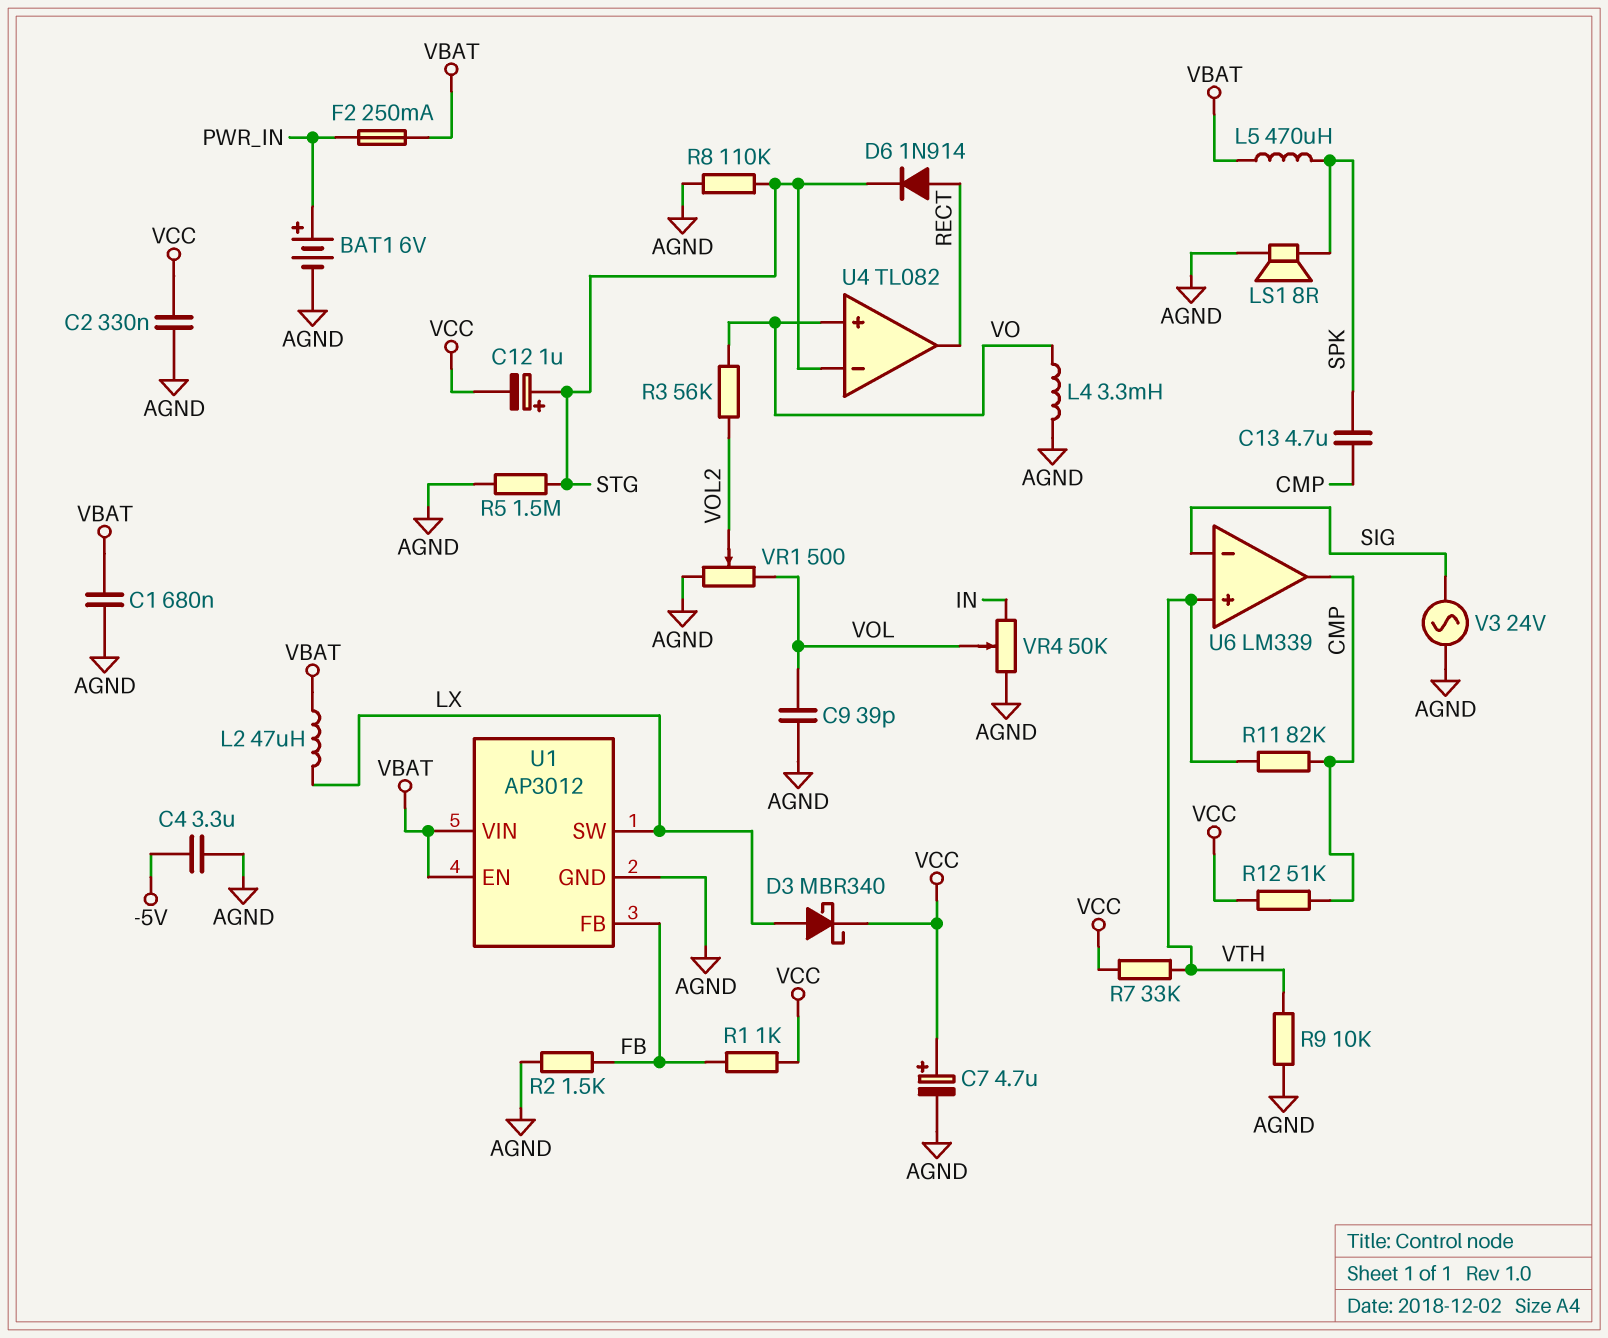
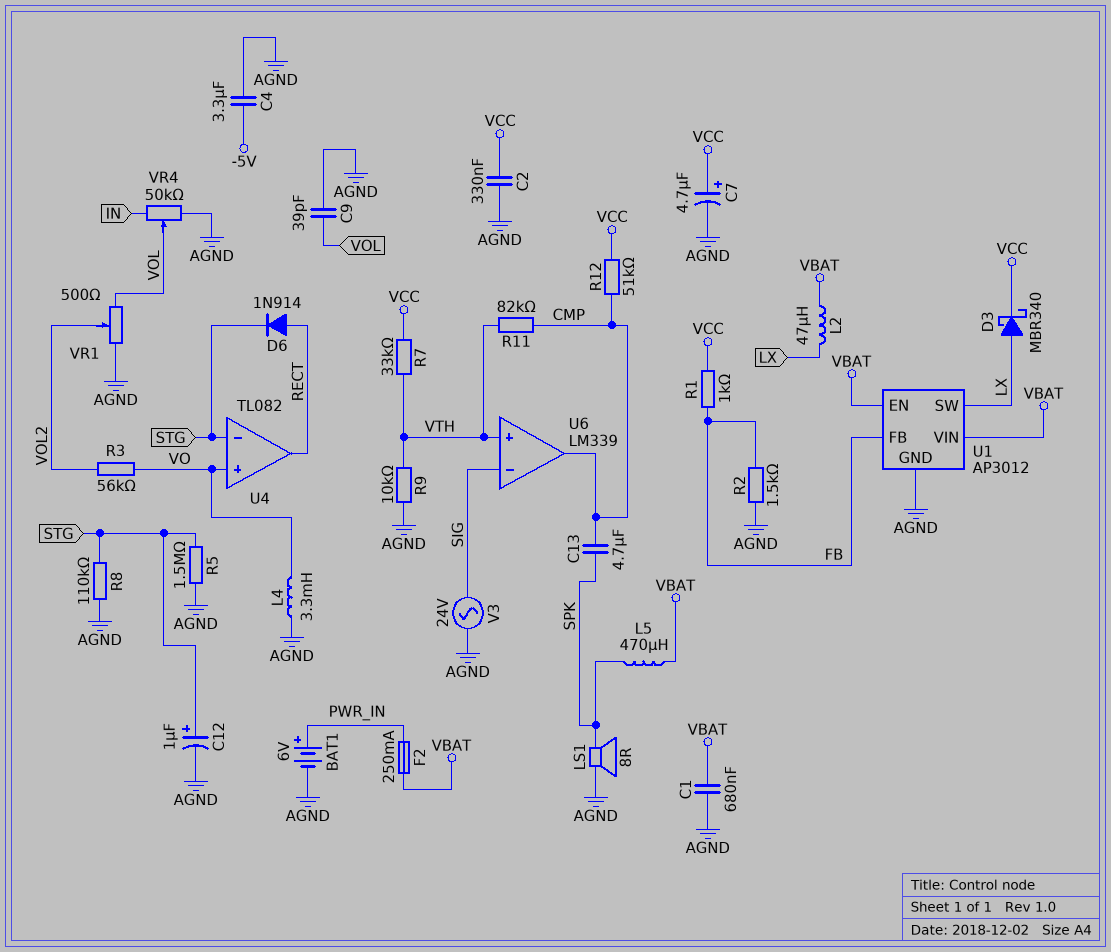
C12: 1uF (plus STG, minus VCC) -> 1uF (plus STG, minus AGND)

